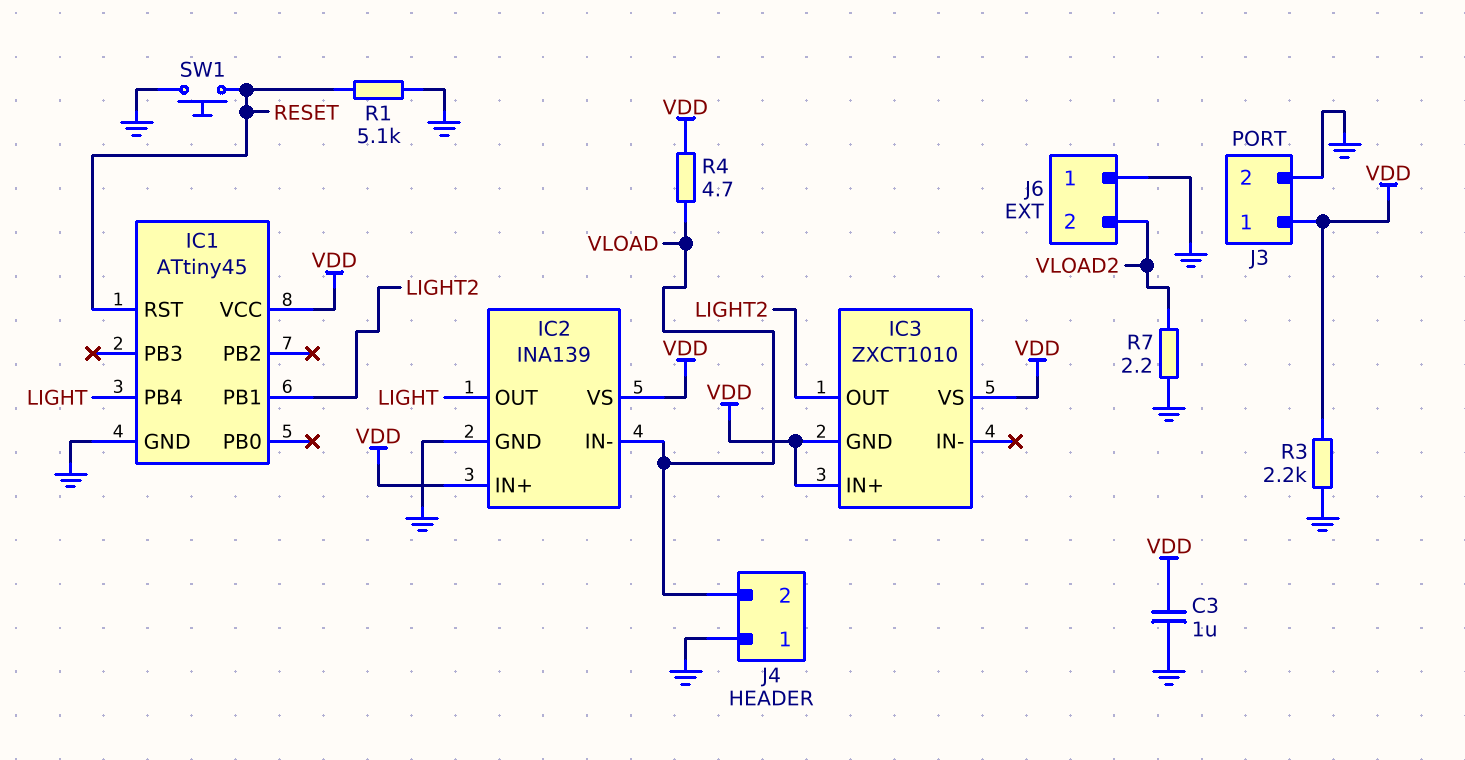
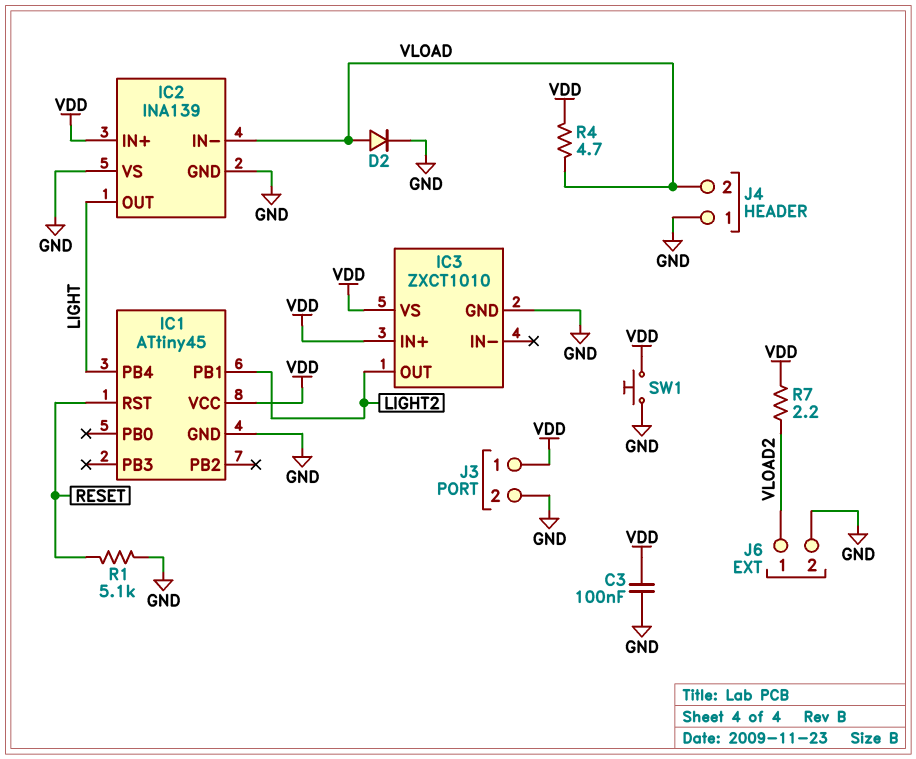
C3: 1uF (GND, VDD) -> 100nF (GND, VDD)
D2: none -> diode (A VLOAD, K GND)
IC2 pin VS: VDD -> GND
IC3 pin GND: VDD -> GND
J6 pin 1: GND -> VLOAD2
J6 pin 2: VLOAD2 -> GND
R3: 2.2k (GND, VDD) -> none
R7: 2.2 (GND, VLOAD2) -> 2.2 (VDD, VLOAD2)
SW1: button (GND, RESET) -> button (GND, VDD)

